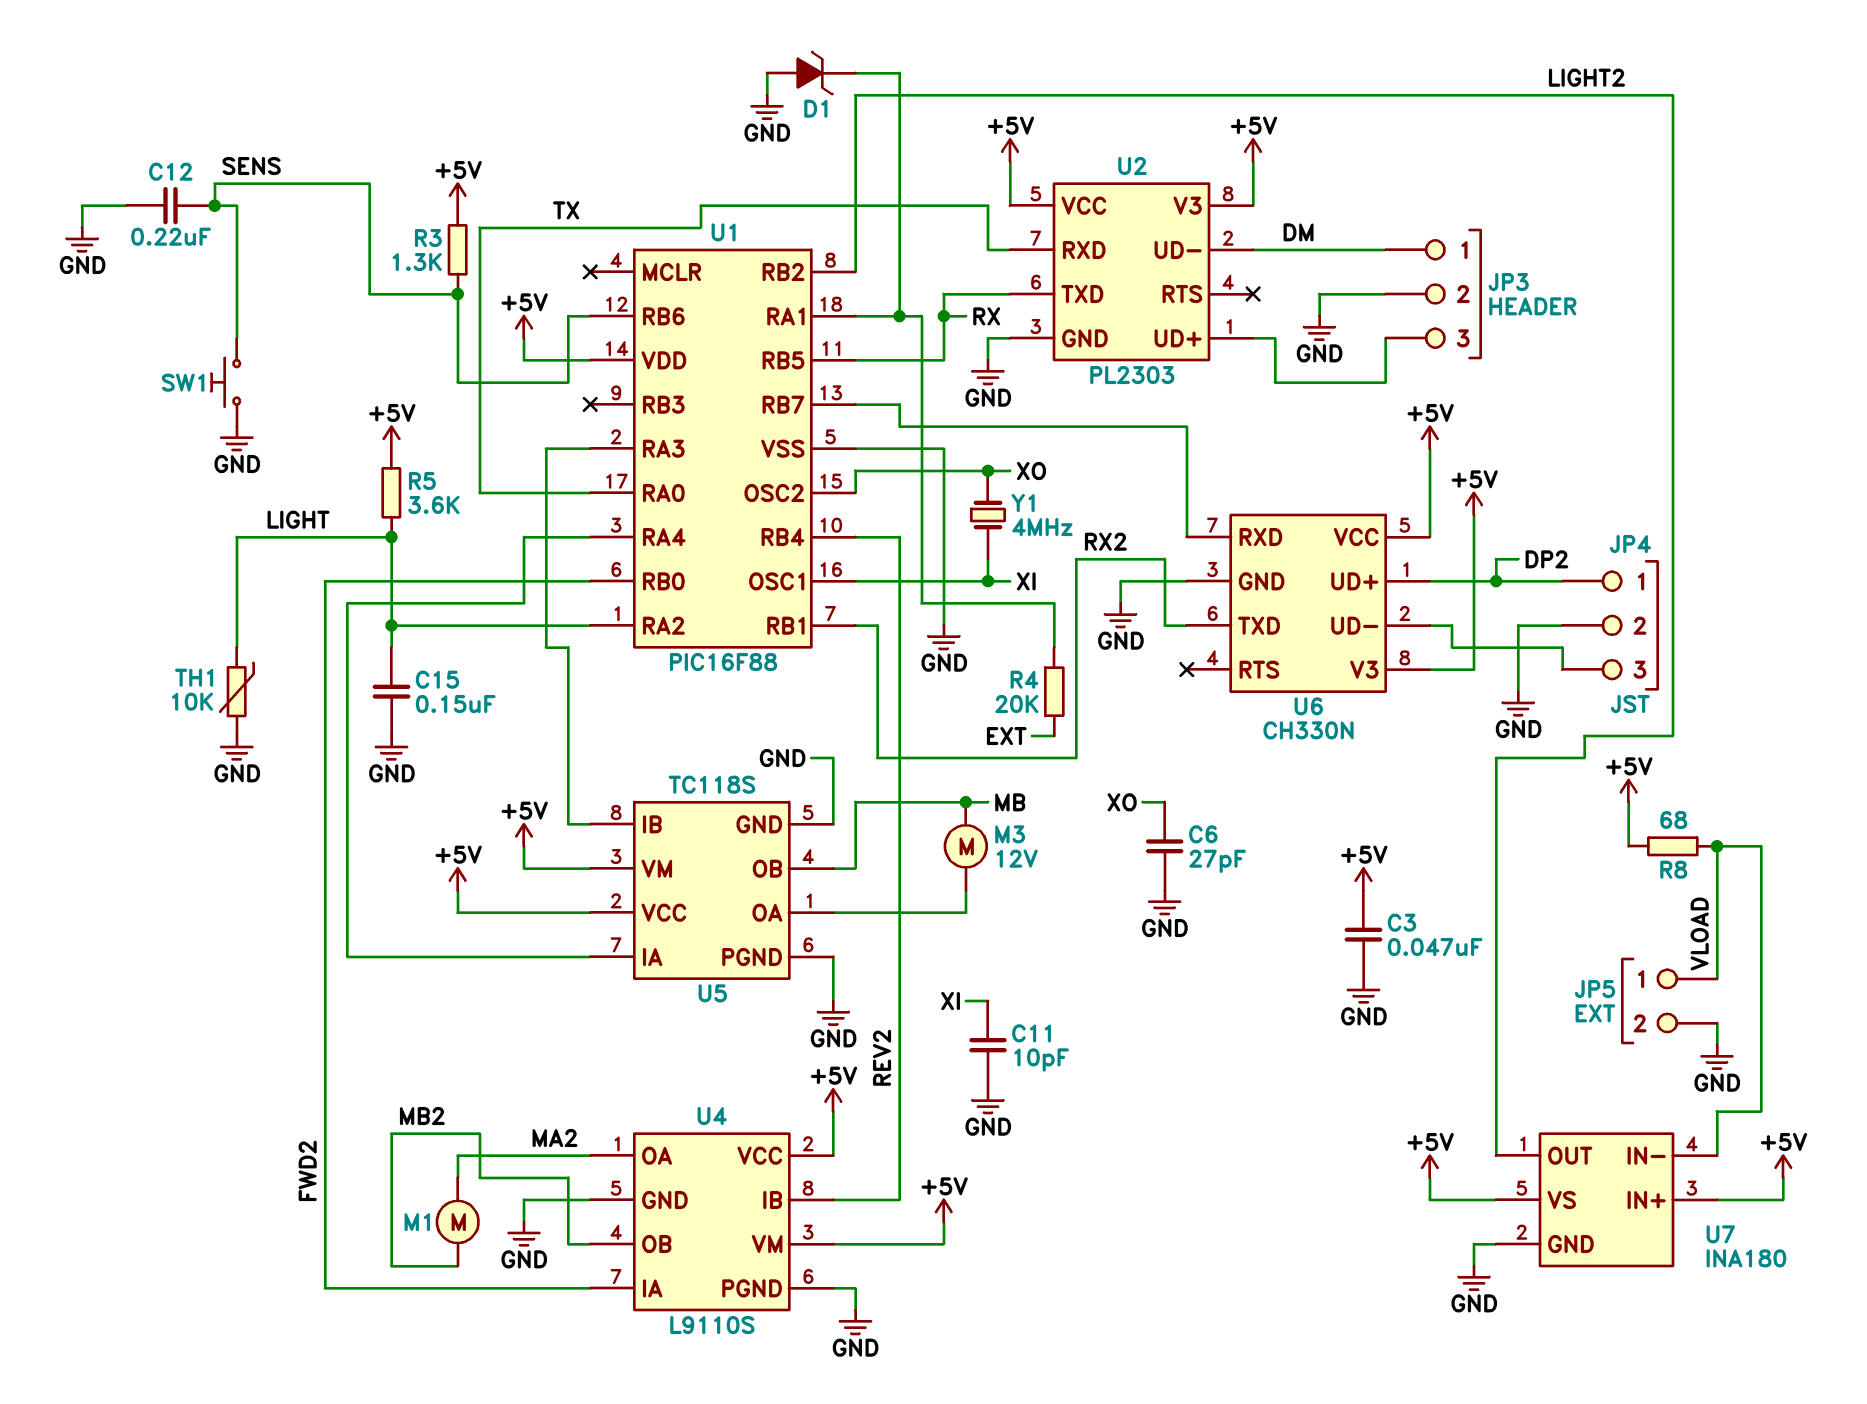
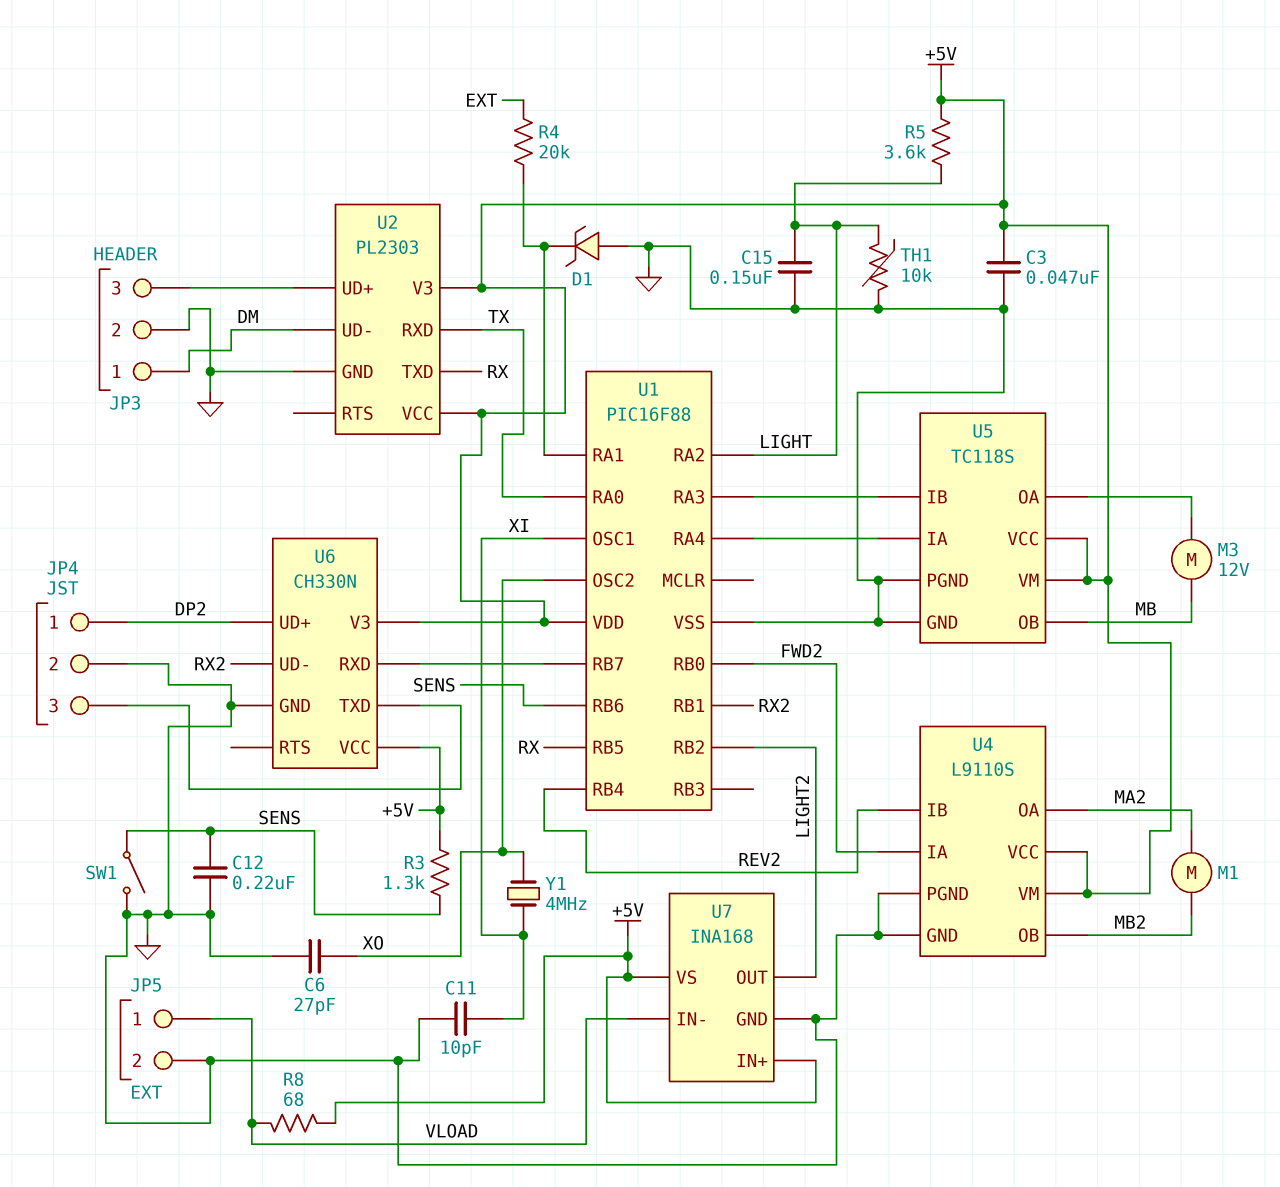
SW1: button (GND, SENS) -> switch (GND, SENS)
U6 pin TXD: RX2 -> JP4/3
U6 pin UD-: JP4/3 -> RX2
U7: INA180 -> INA168

